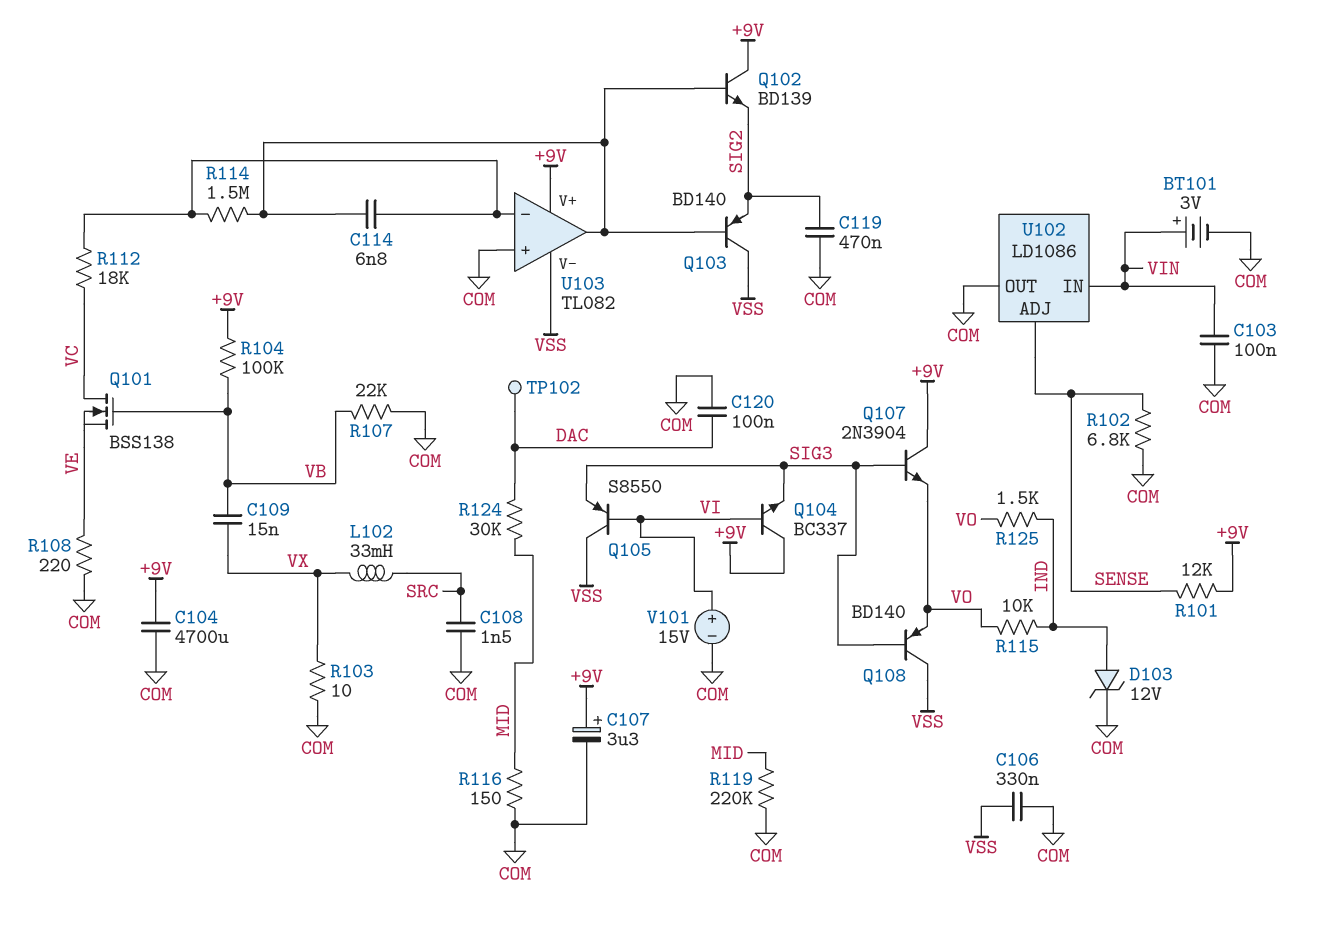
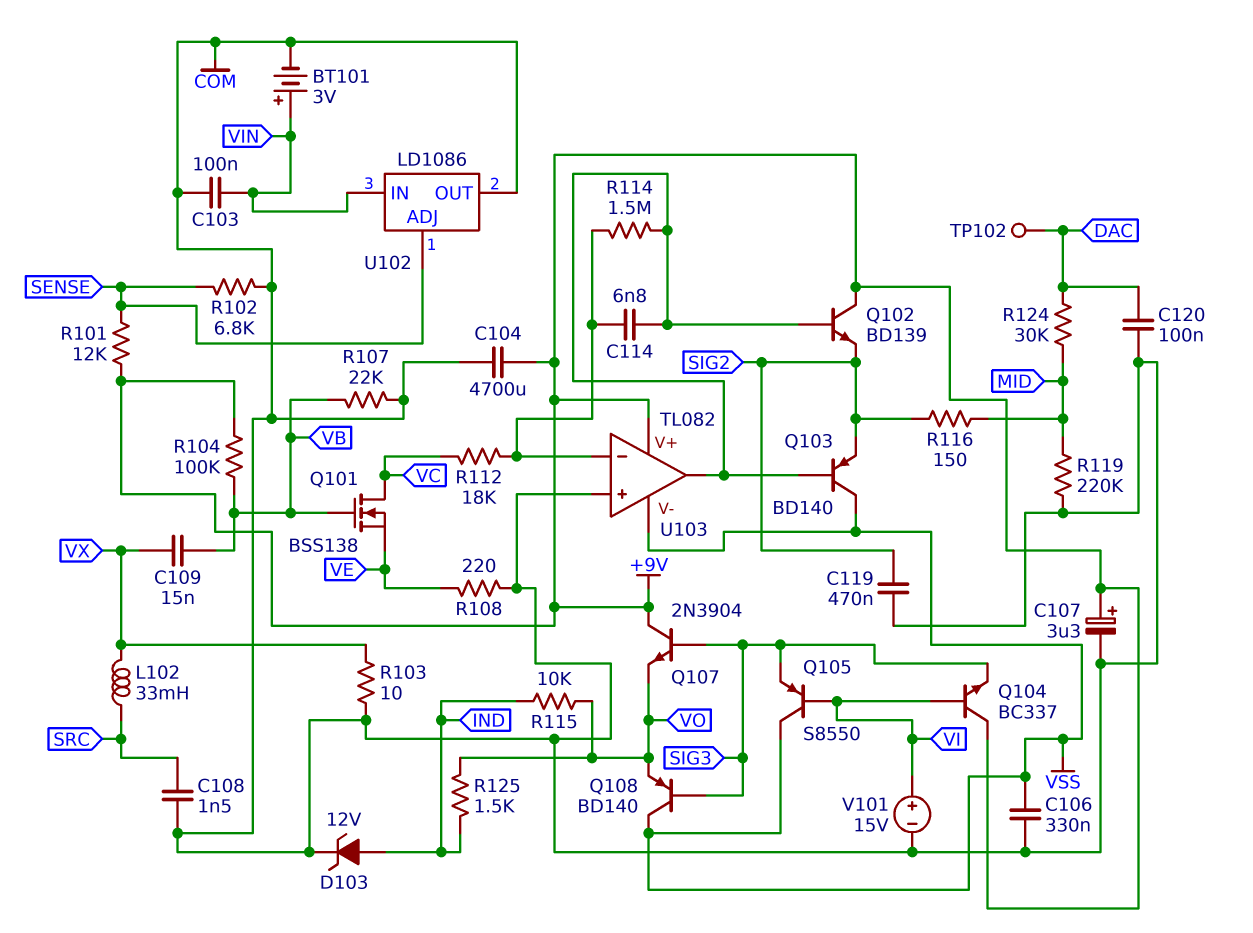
R116: 150 (COM, MID) -> 150 (MID, SIG2)

